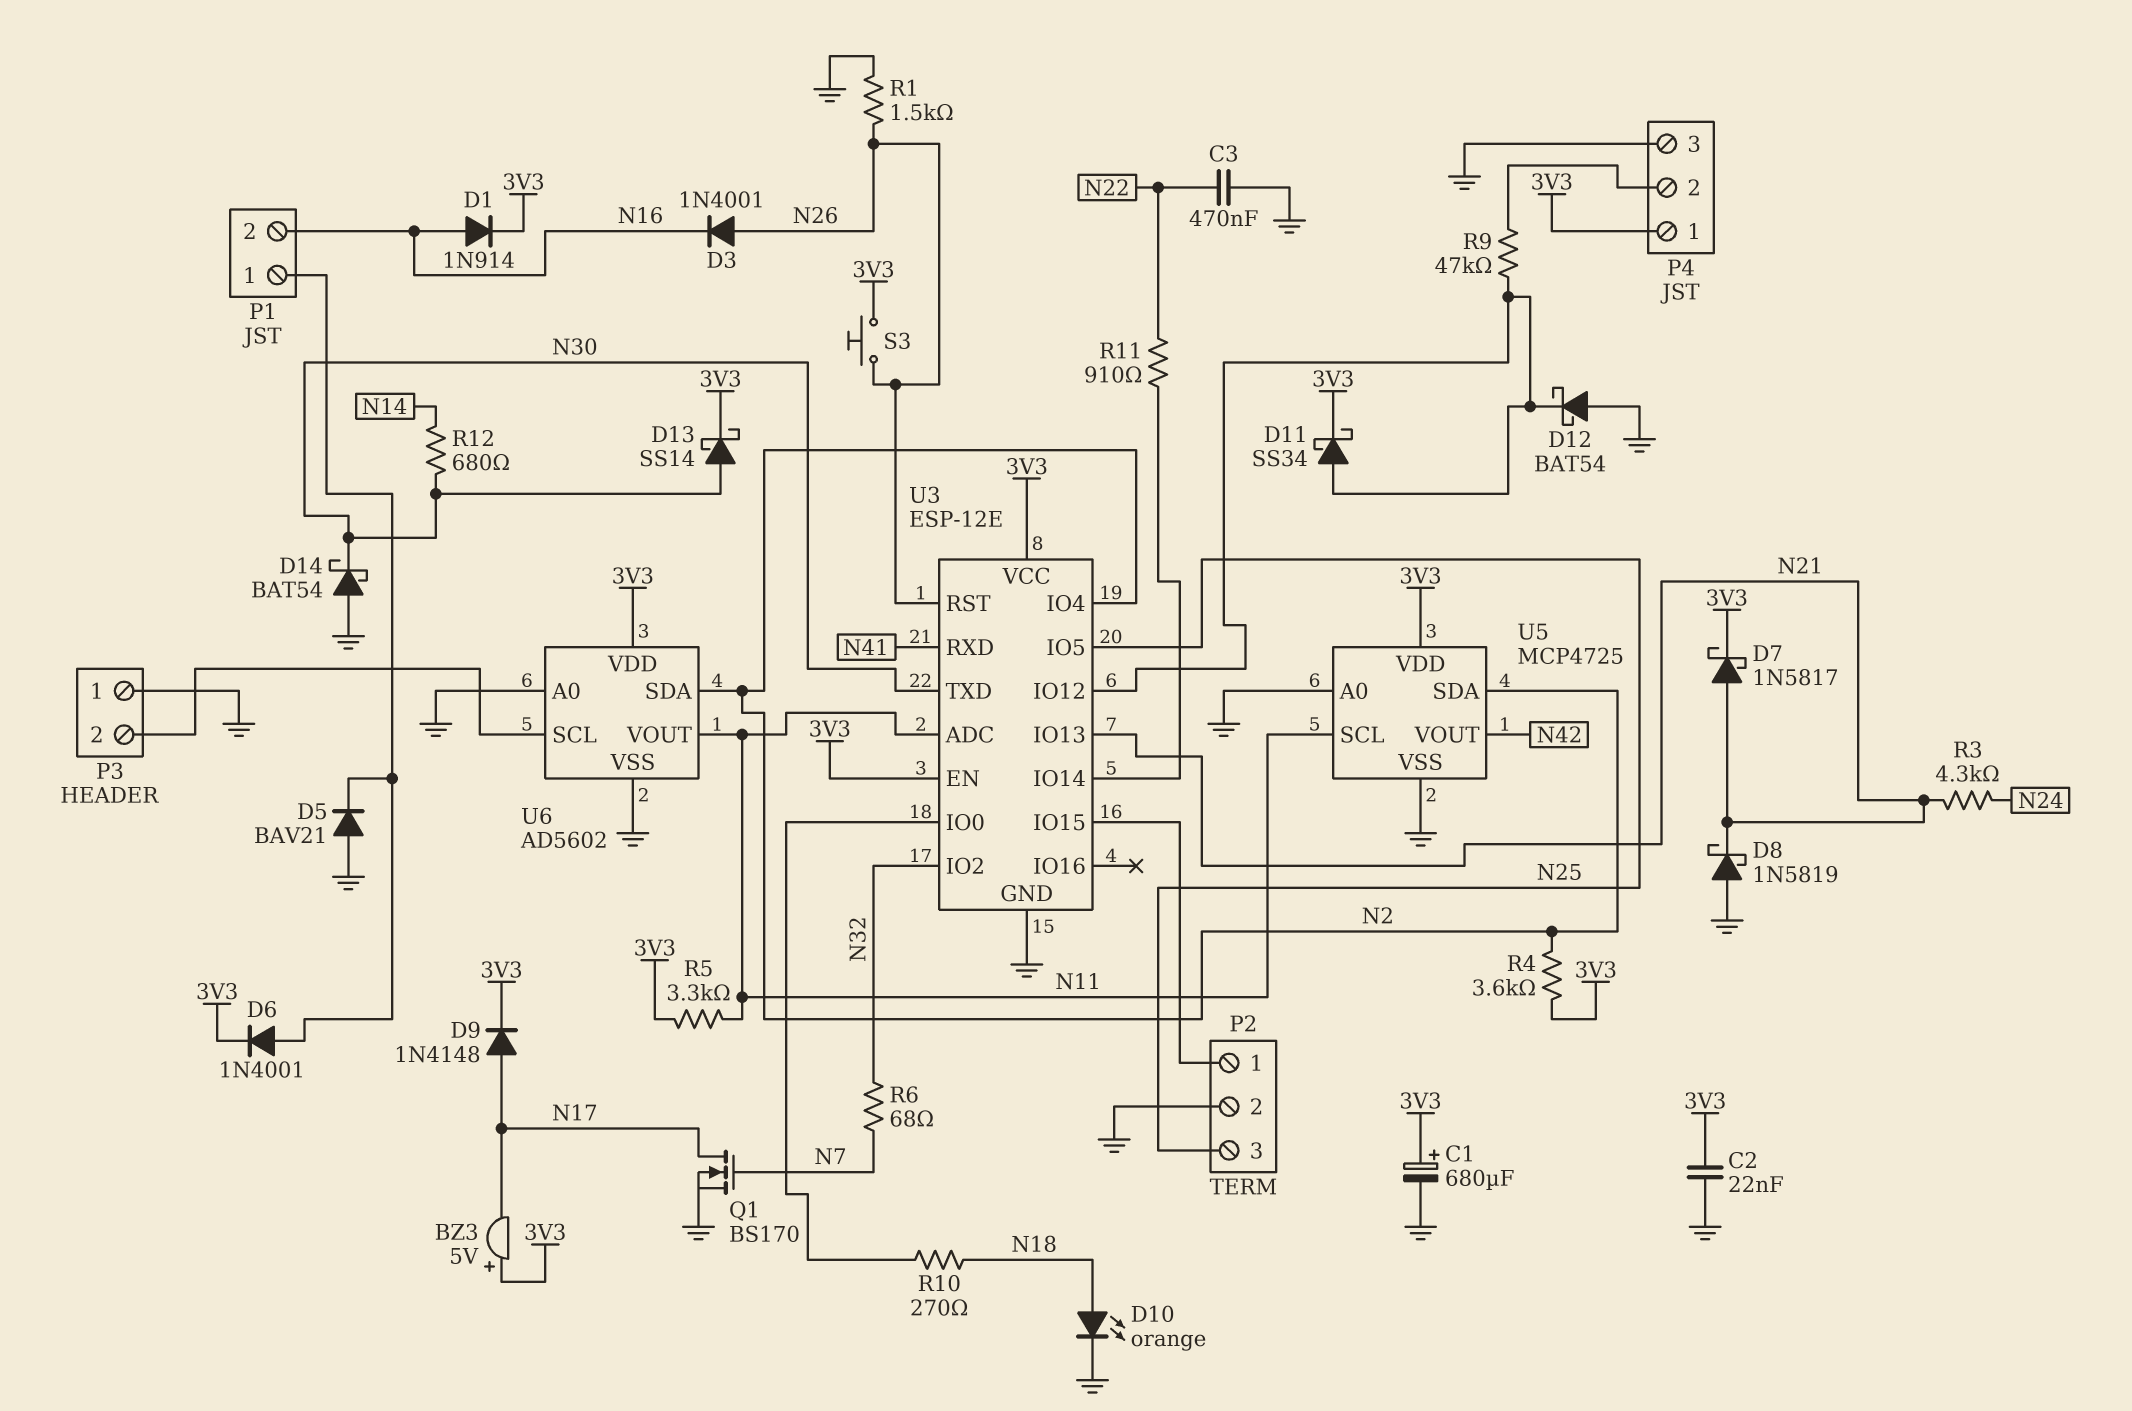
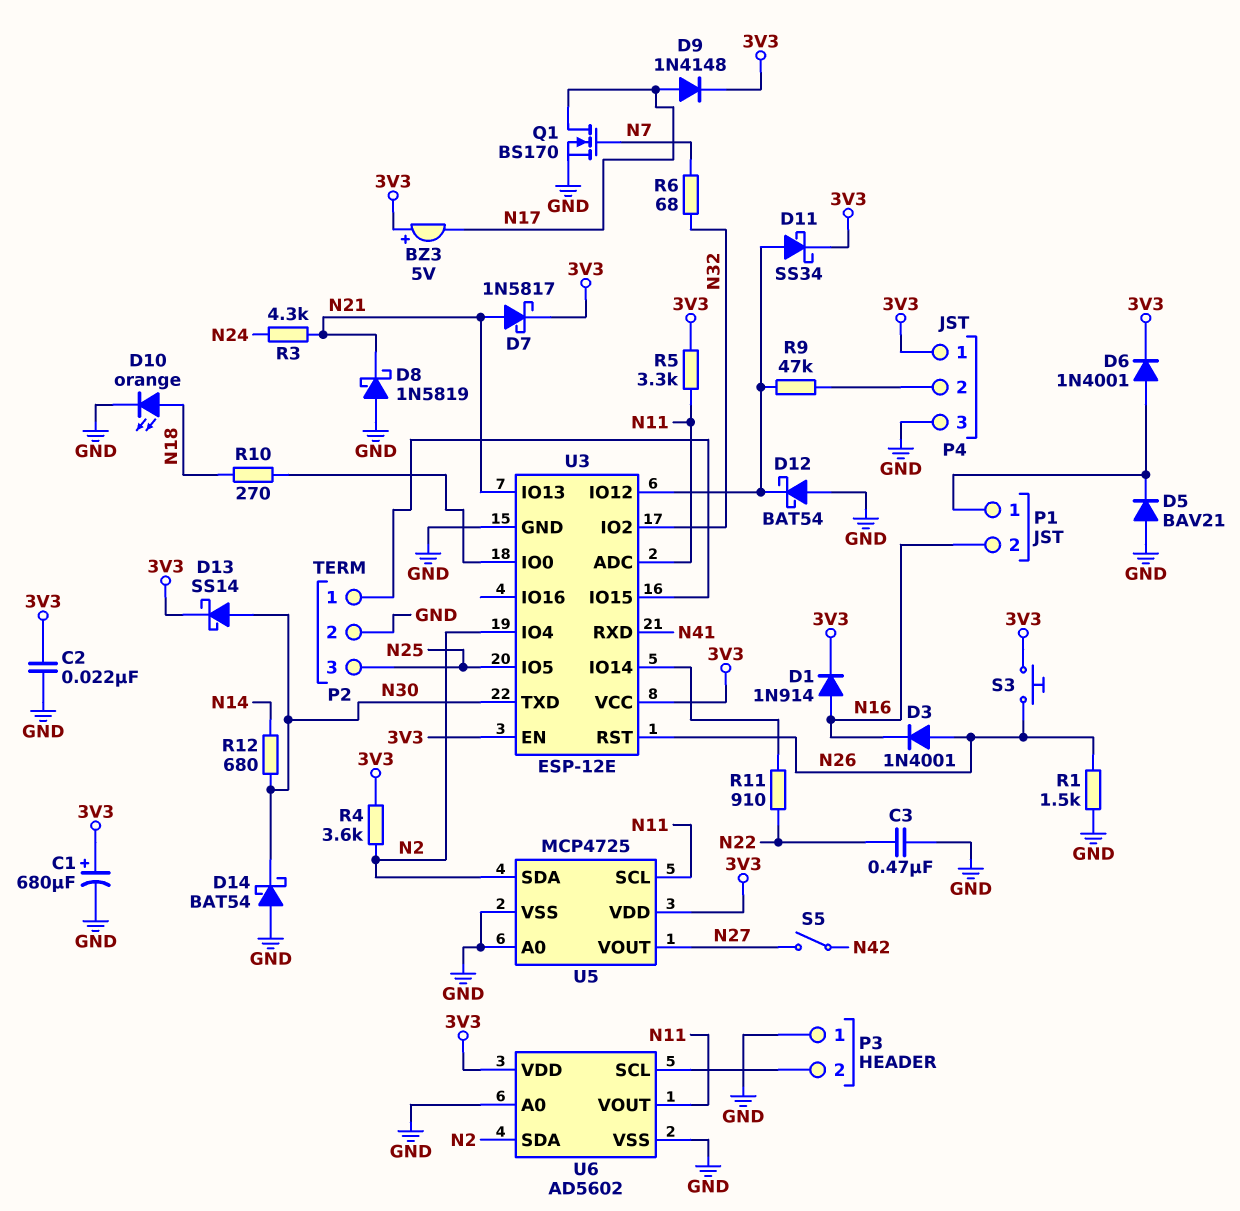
S5: none -> switch (N27, N42)
U5 pin VOUT: N42 -> N27

